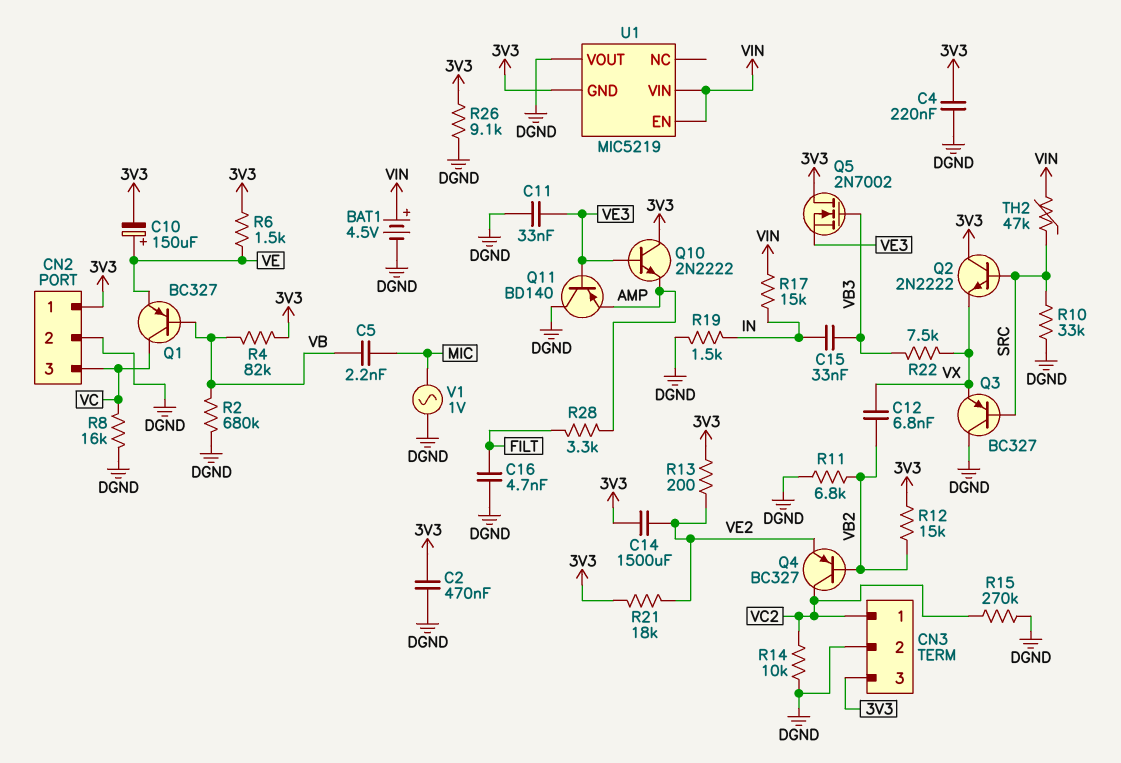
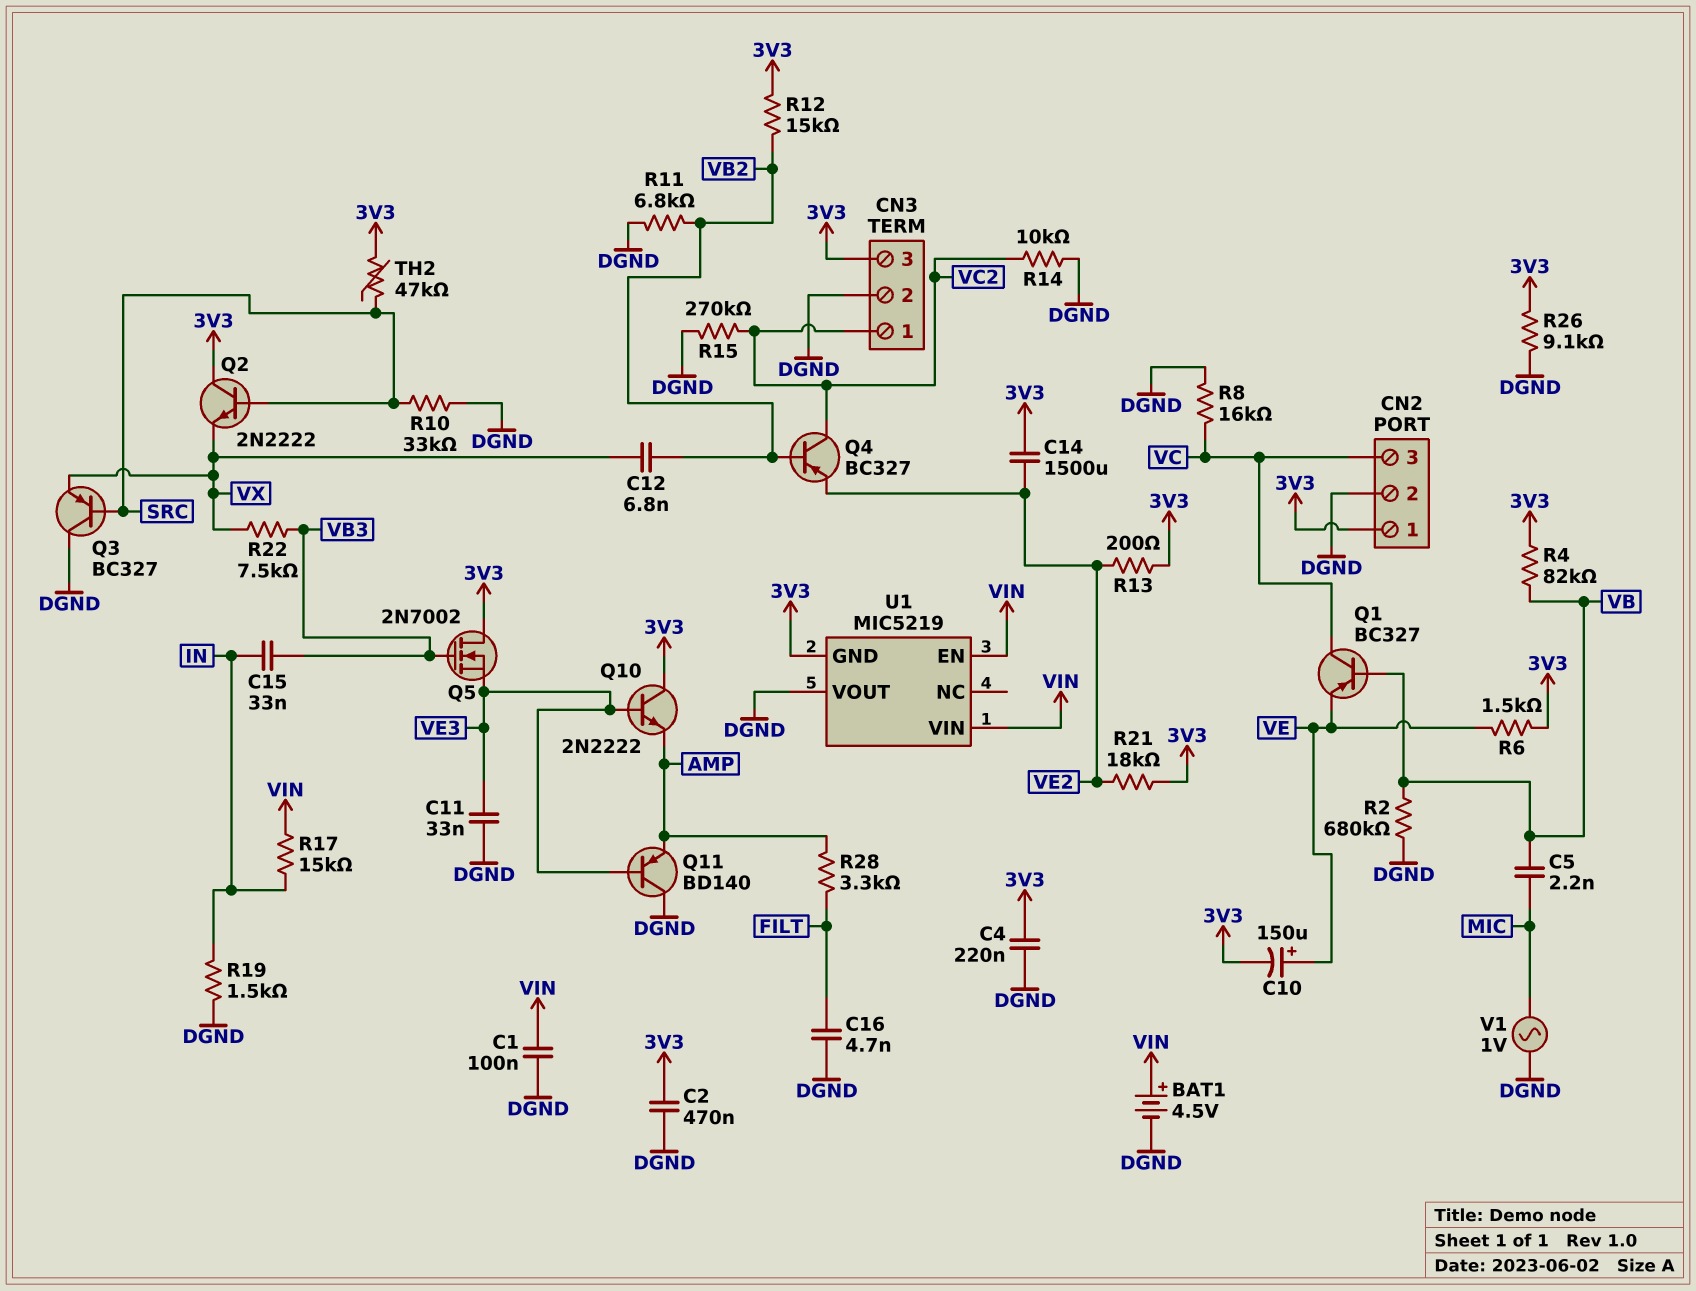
C1: none -> 100nF (DGND, VIN)
TH2: 47k (SRC, VIN) -> 47k (3V3, SRC)

